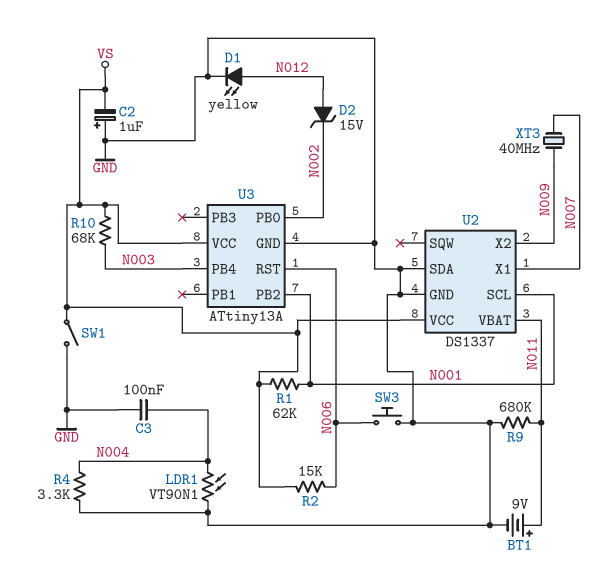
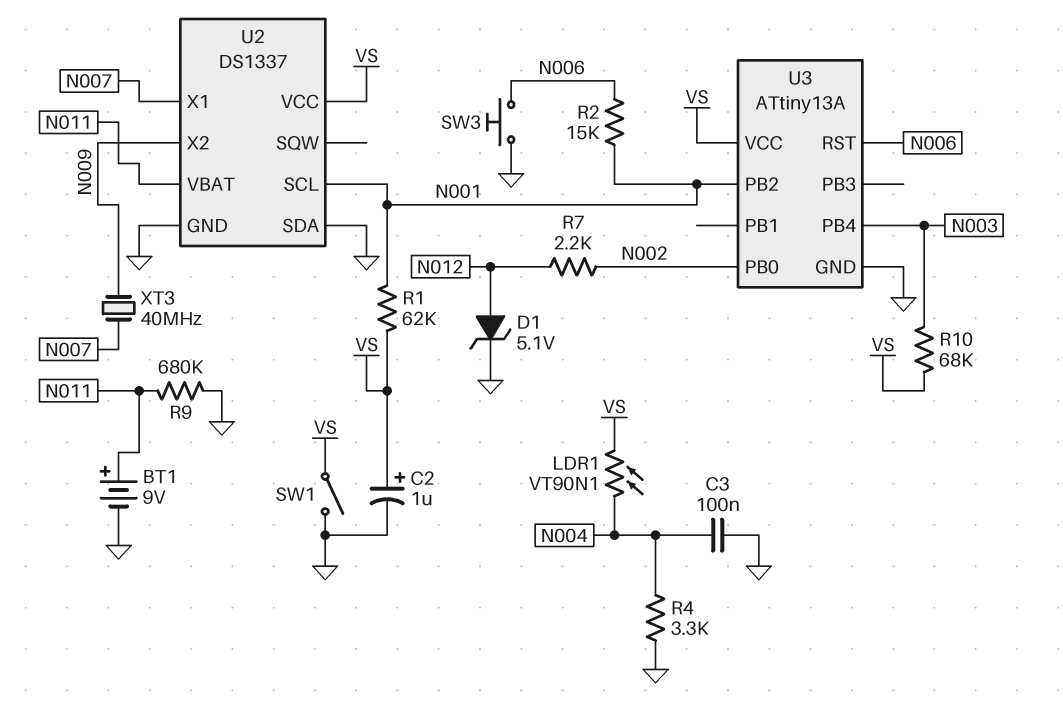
C2: 1uF (plus GND, minus VS) -> 1uF (plus VS, minus GND)
D1: LED yellow (A N012, K GND) -> zener 5.1V (A N012, K GND)
D2: zener 15V (A N012, K N002) -> none
LDR1: VT90N1 (GND, N004) -> VT90N1 (N004, VS)
R2: 15k (N006, VS) -> 15k (N001, N006)
R7: none -> 2.2k (N002, N012)

